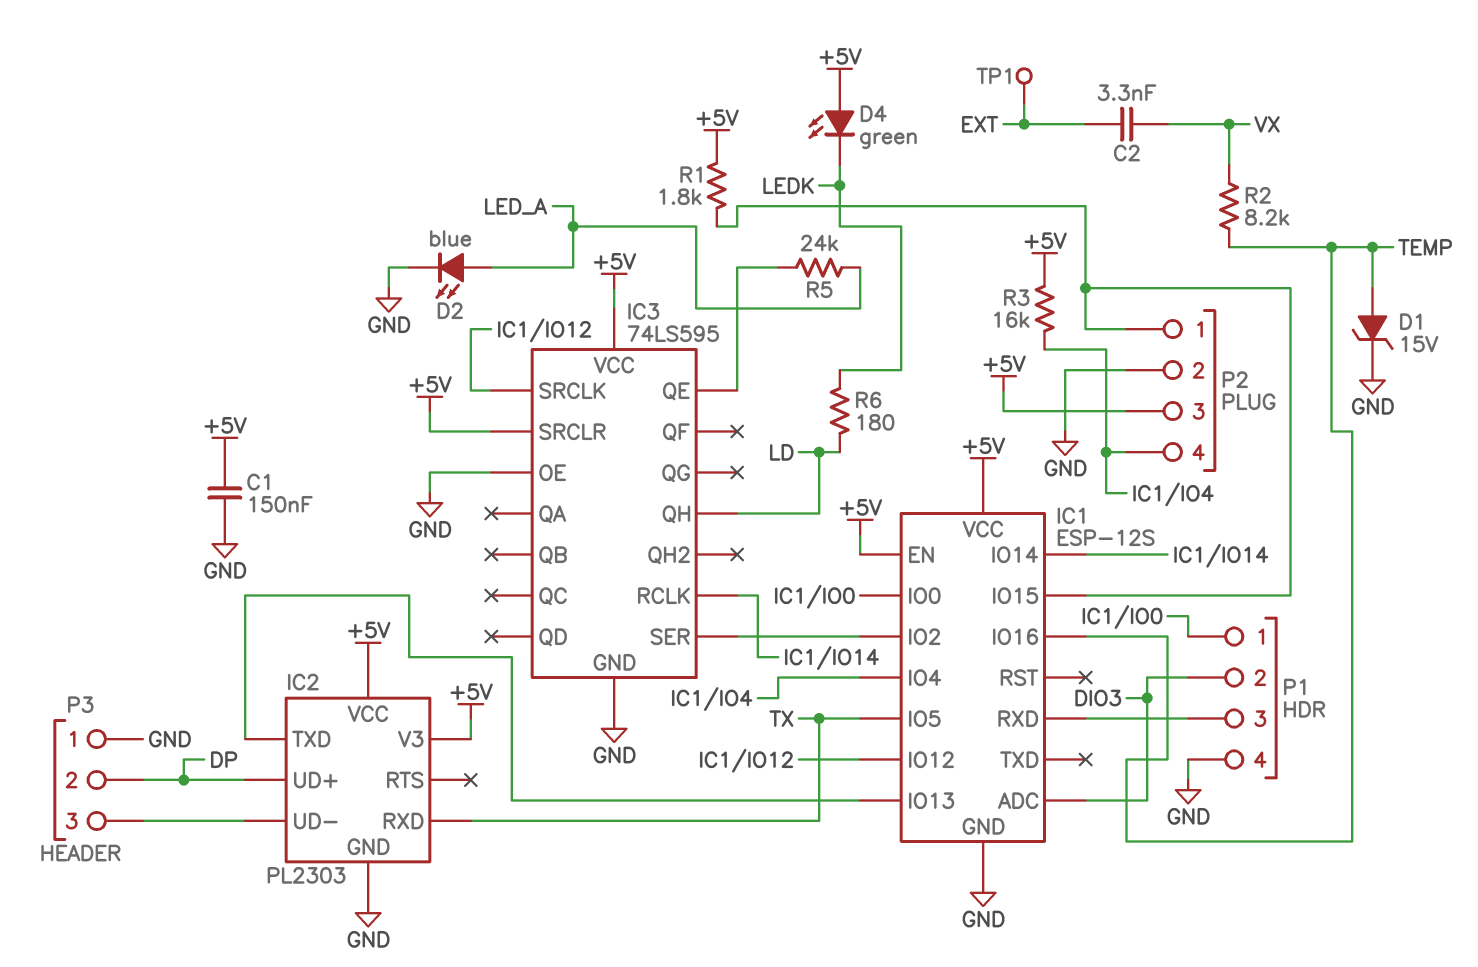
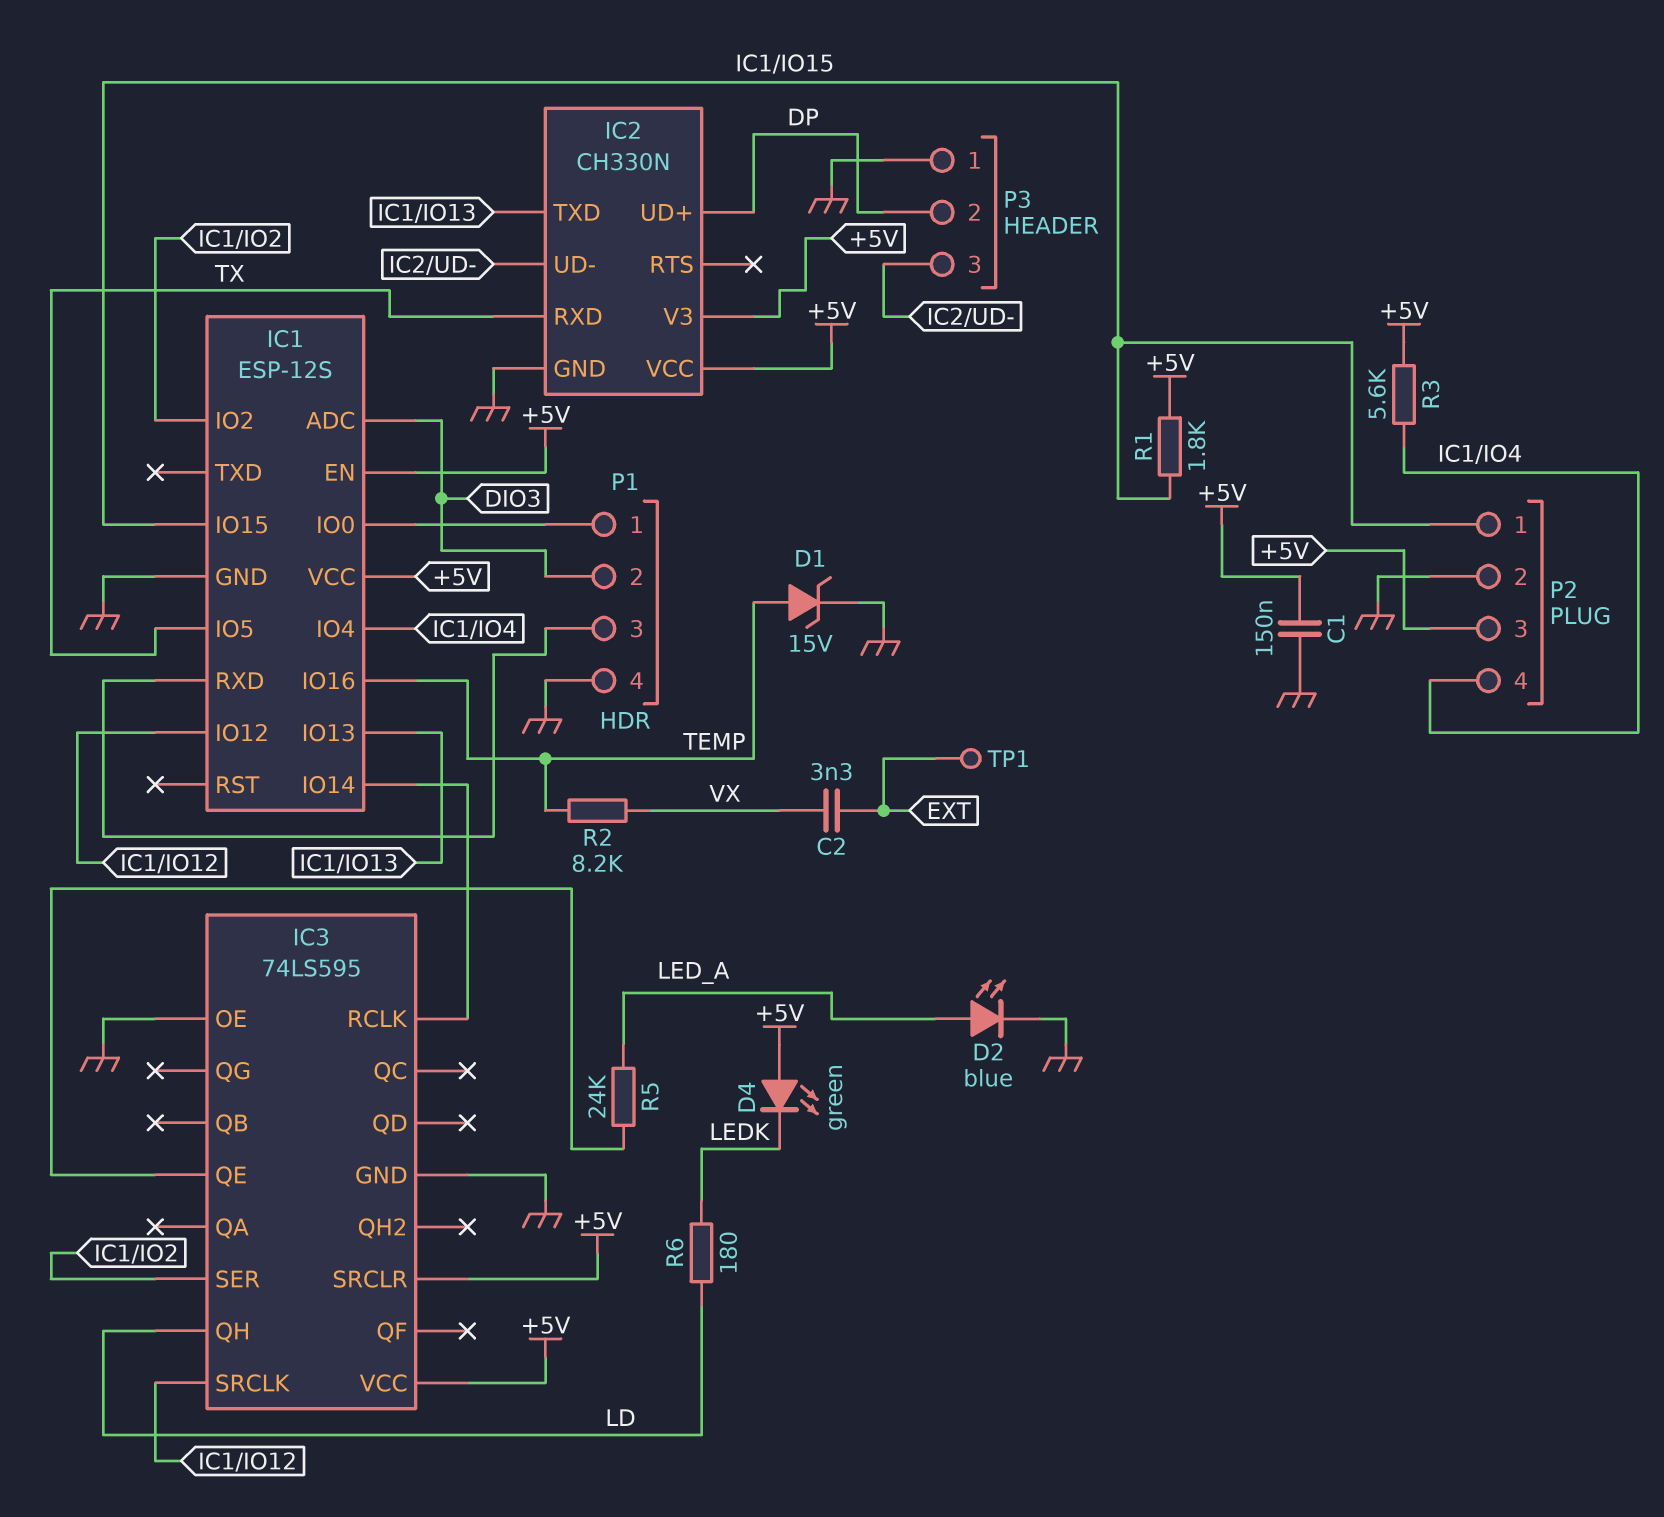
IC2: PL2303 -> CH330N
R3: 16k (+5V, IC1/IO4) -> 5.6k (+5V, IC1/IO4)

